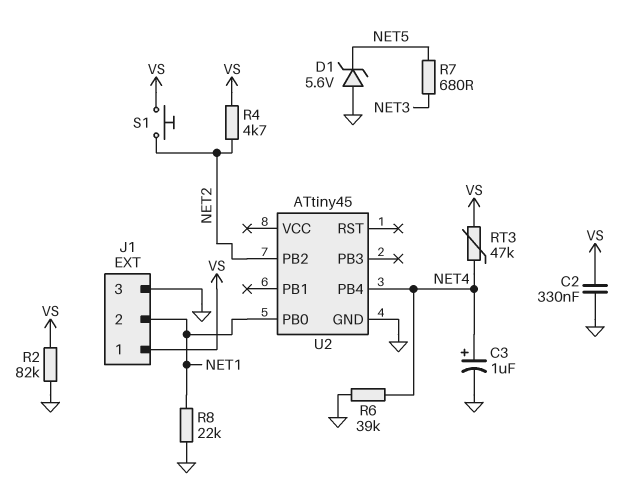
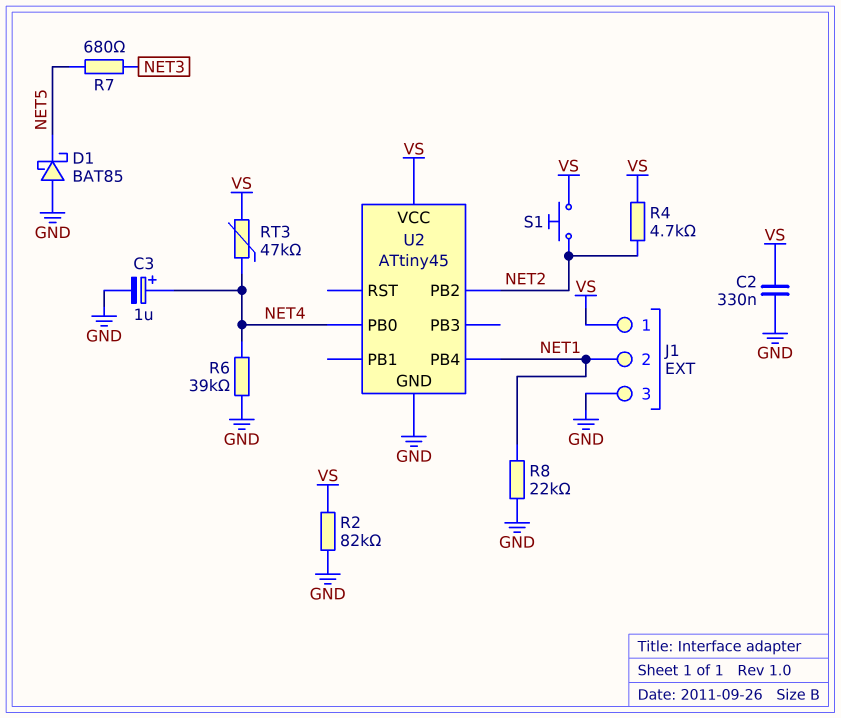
D1: zener 5.6V (A GND, K NET5) -> schottky BAT85 (A GND, K NET5)
U2 pin PB0: NET1 -> NET4
U2 pin PB4: NET4 -> NET1
U2 pin VCC: none -> VS

